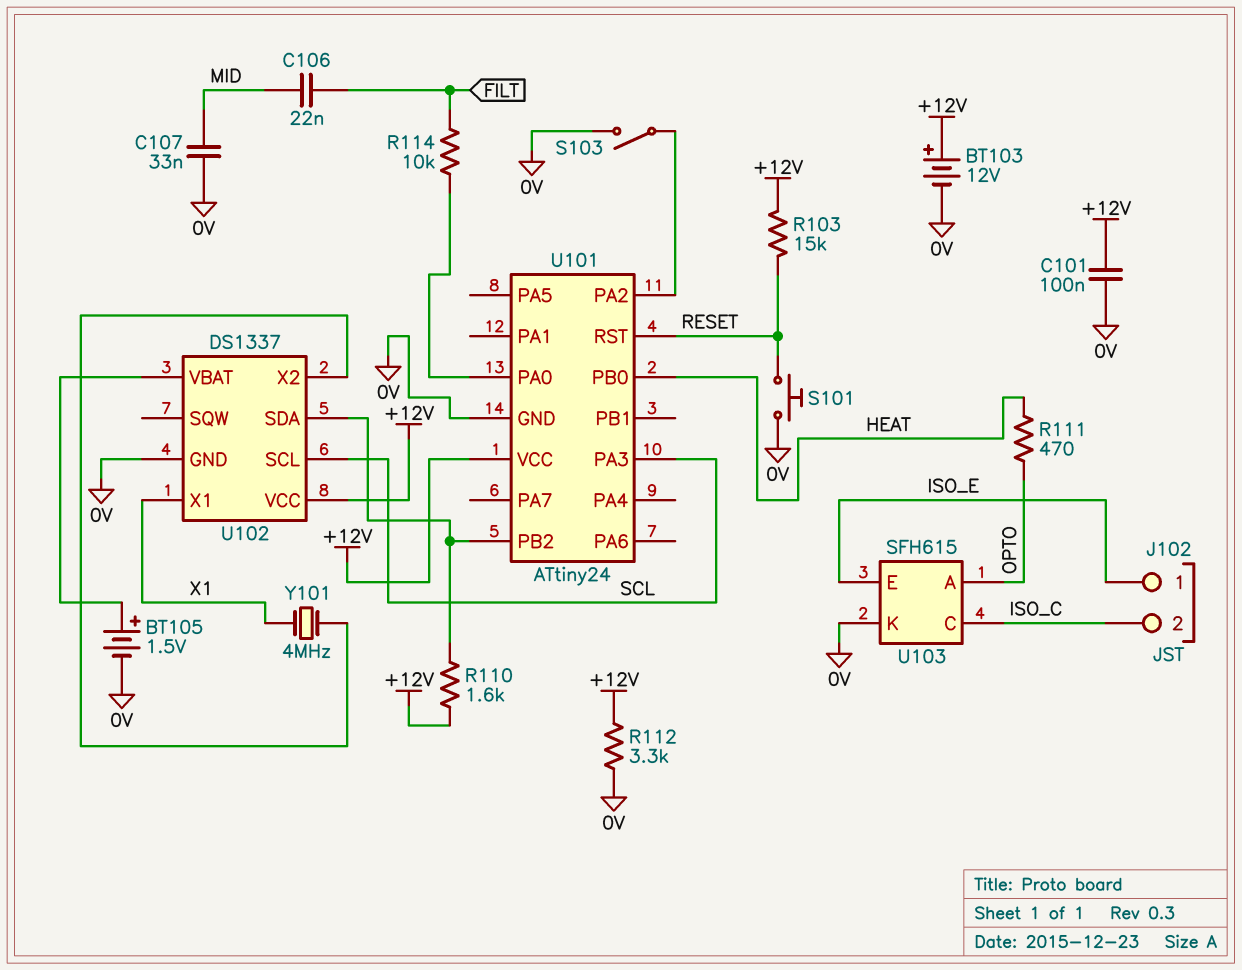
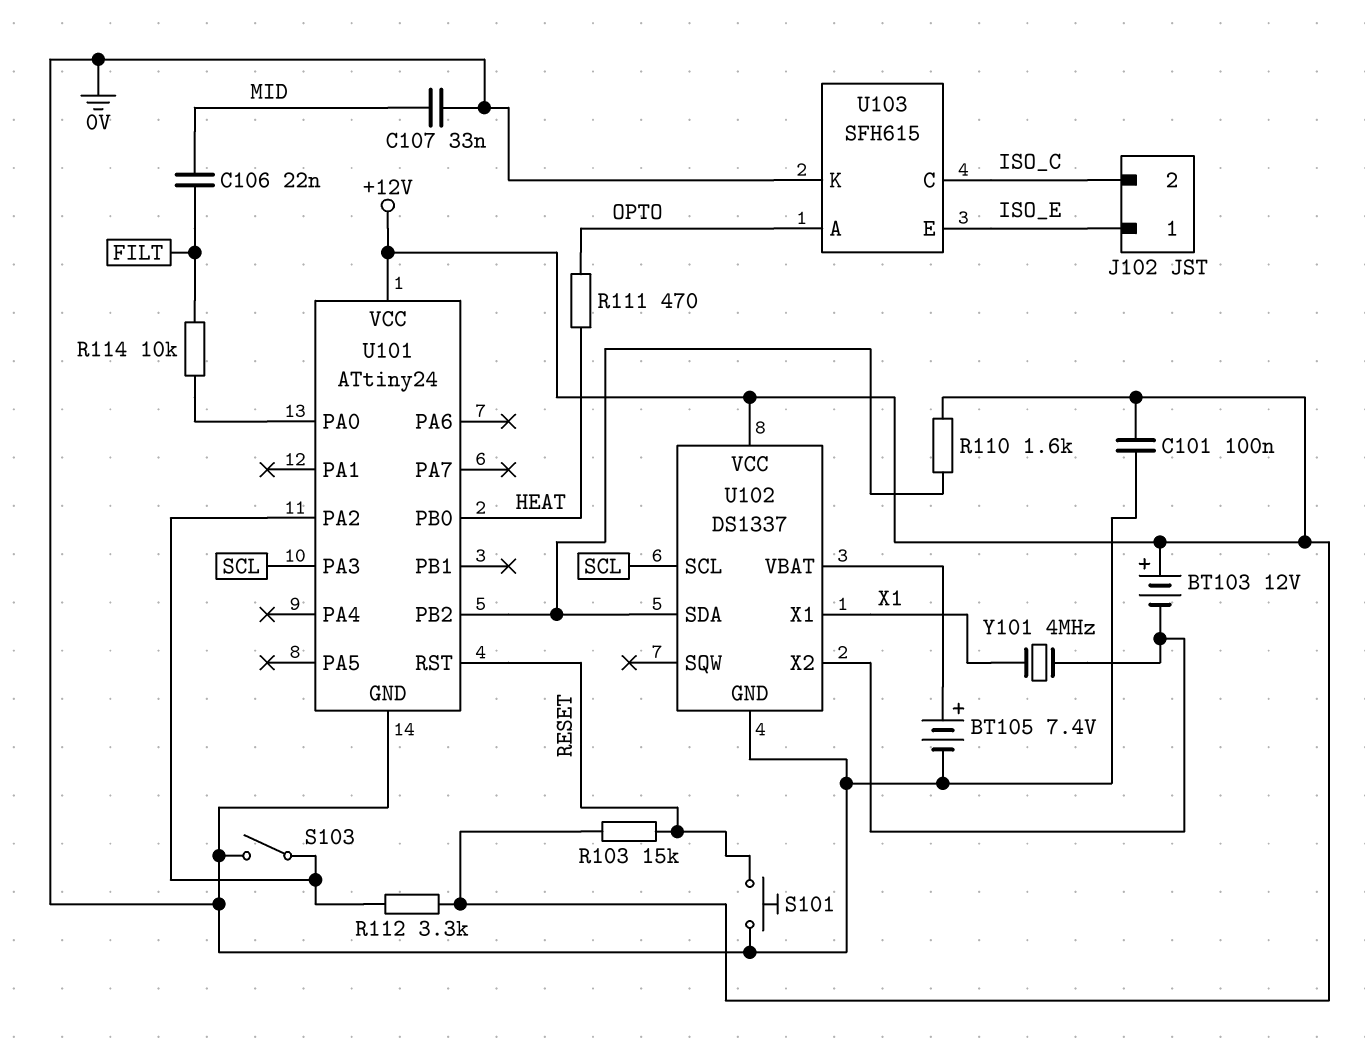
BT103: 12V (plus +12V, minus 0V) -> 12V (plus +12V, minus U102/X2)
BT105: 1.5V (plus U102/VBAT, minus 0V) -> 7.4V (plus U102/VBAT, minus 0V)
R112: 3.3k (+12V, 0V) -> 3.3k (+12V, U101/PA2)

